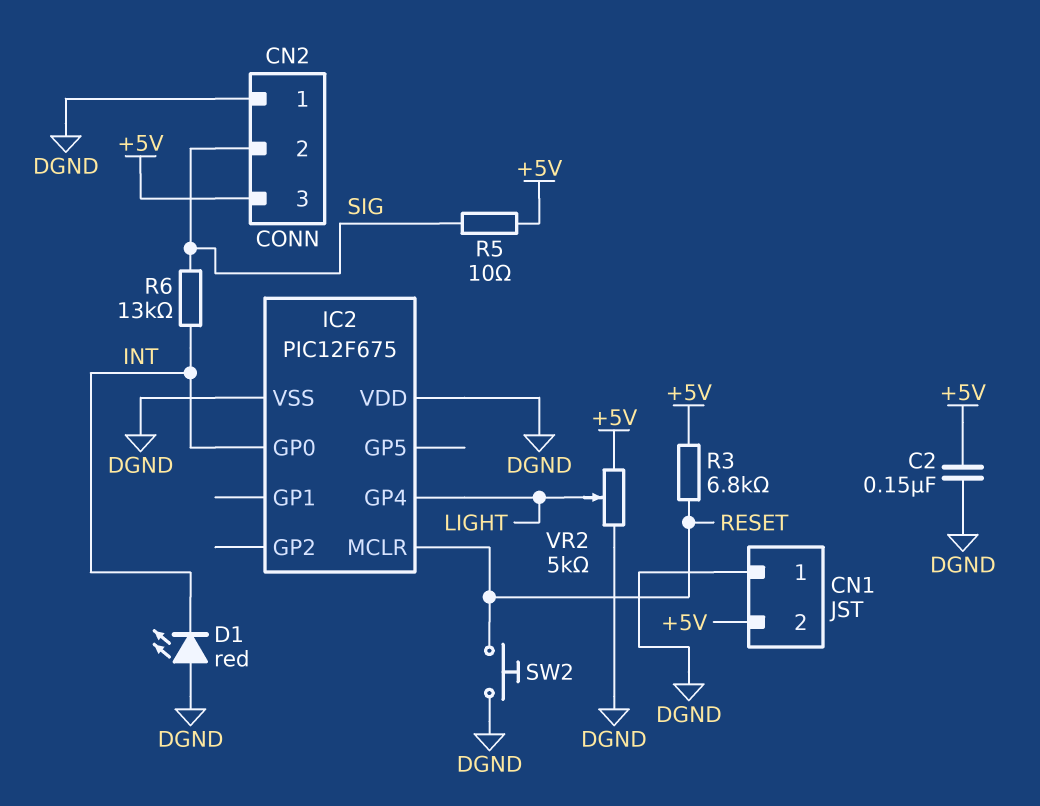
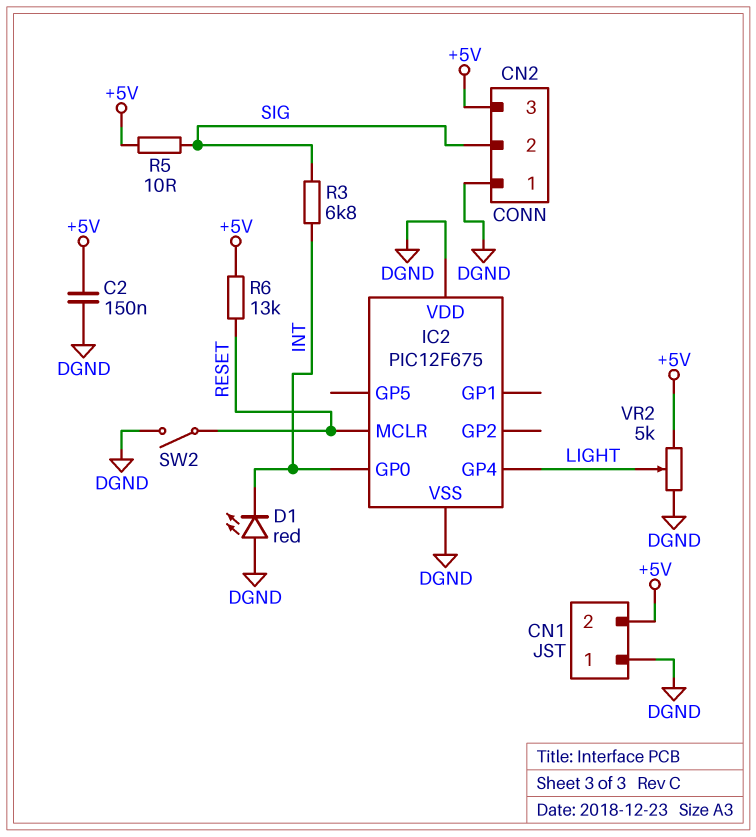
R3: 6.8k (+5V, RESET) -> 6.8k (INT, SIG)
R6: 13k (INT, SIG) -> 13k (+5V, RESET)
SW2: button (DGND, RESET) -> switch (DGND, RESET)

